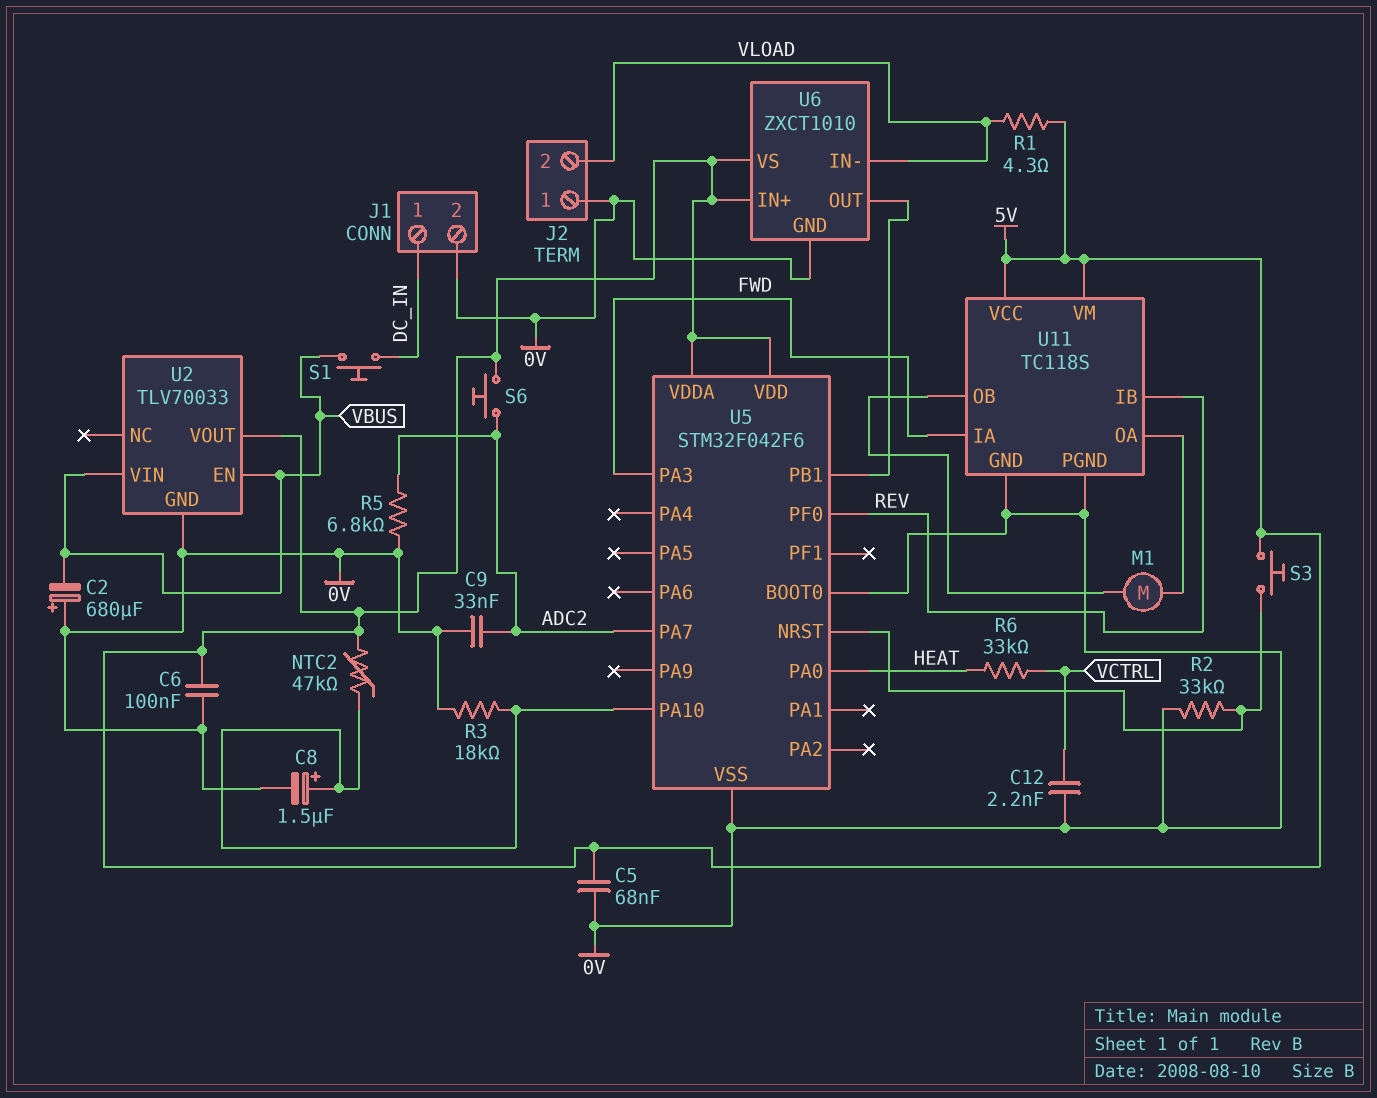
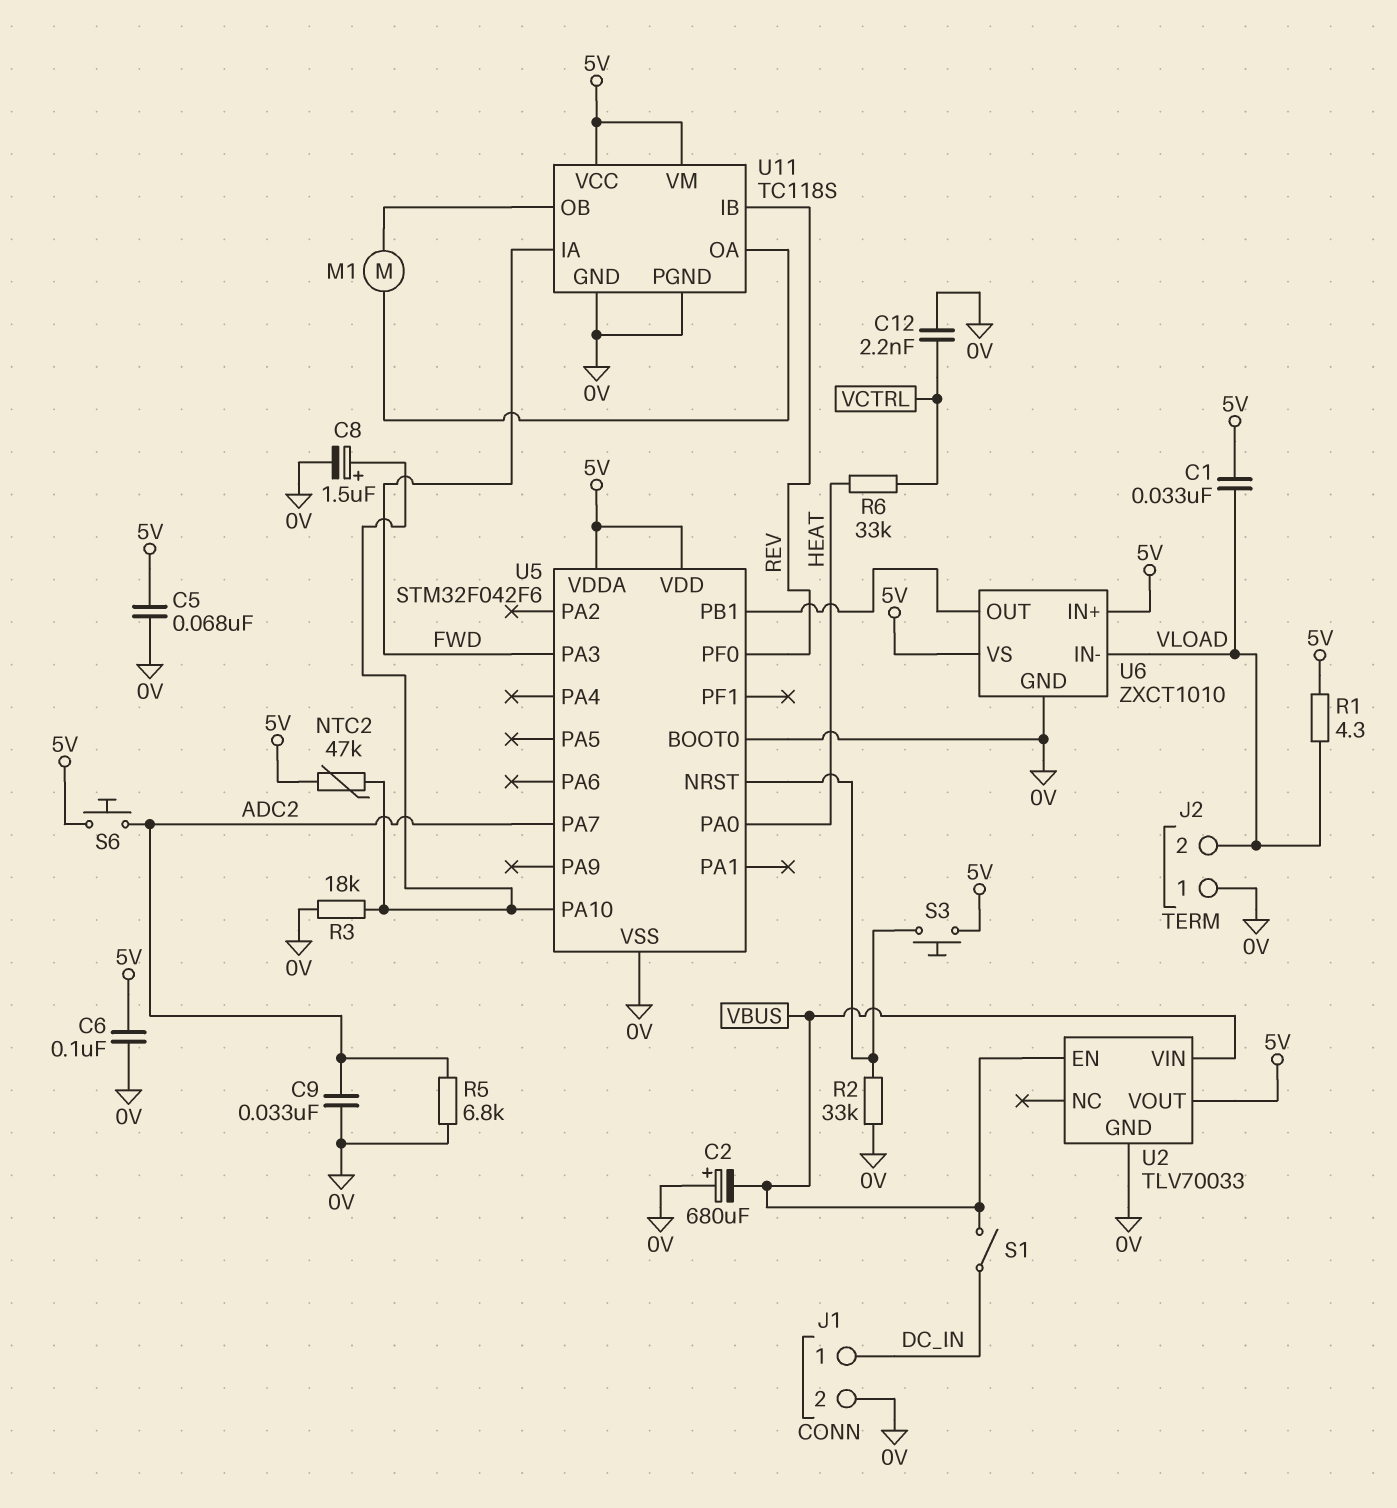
C1: none -> 33nF (5V, VLOAD)
S1: button (DC_IN, VBUS) -> switch (DC_IN, VBUS)

